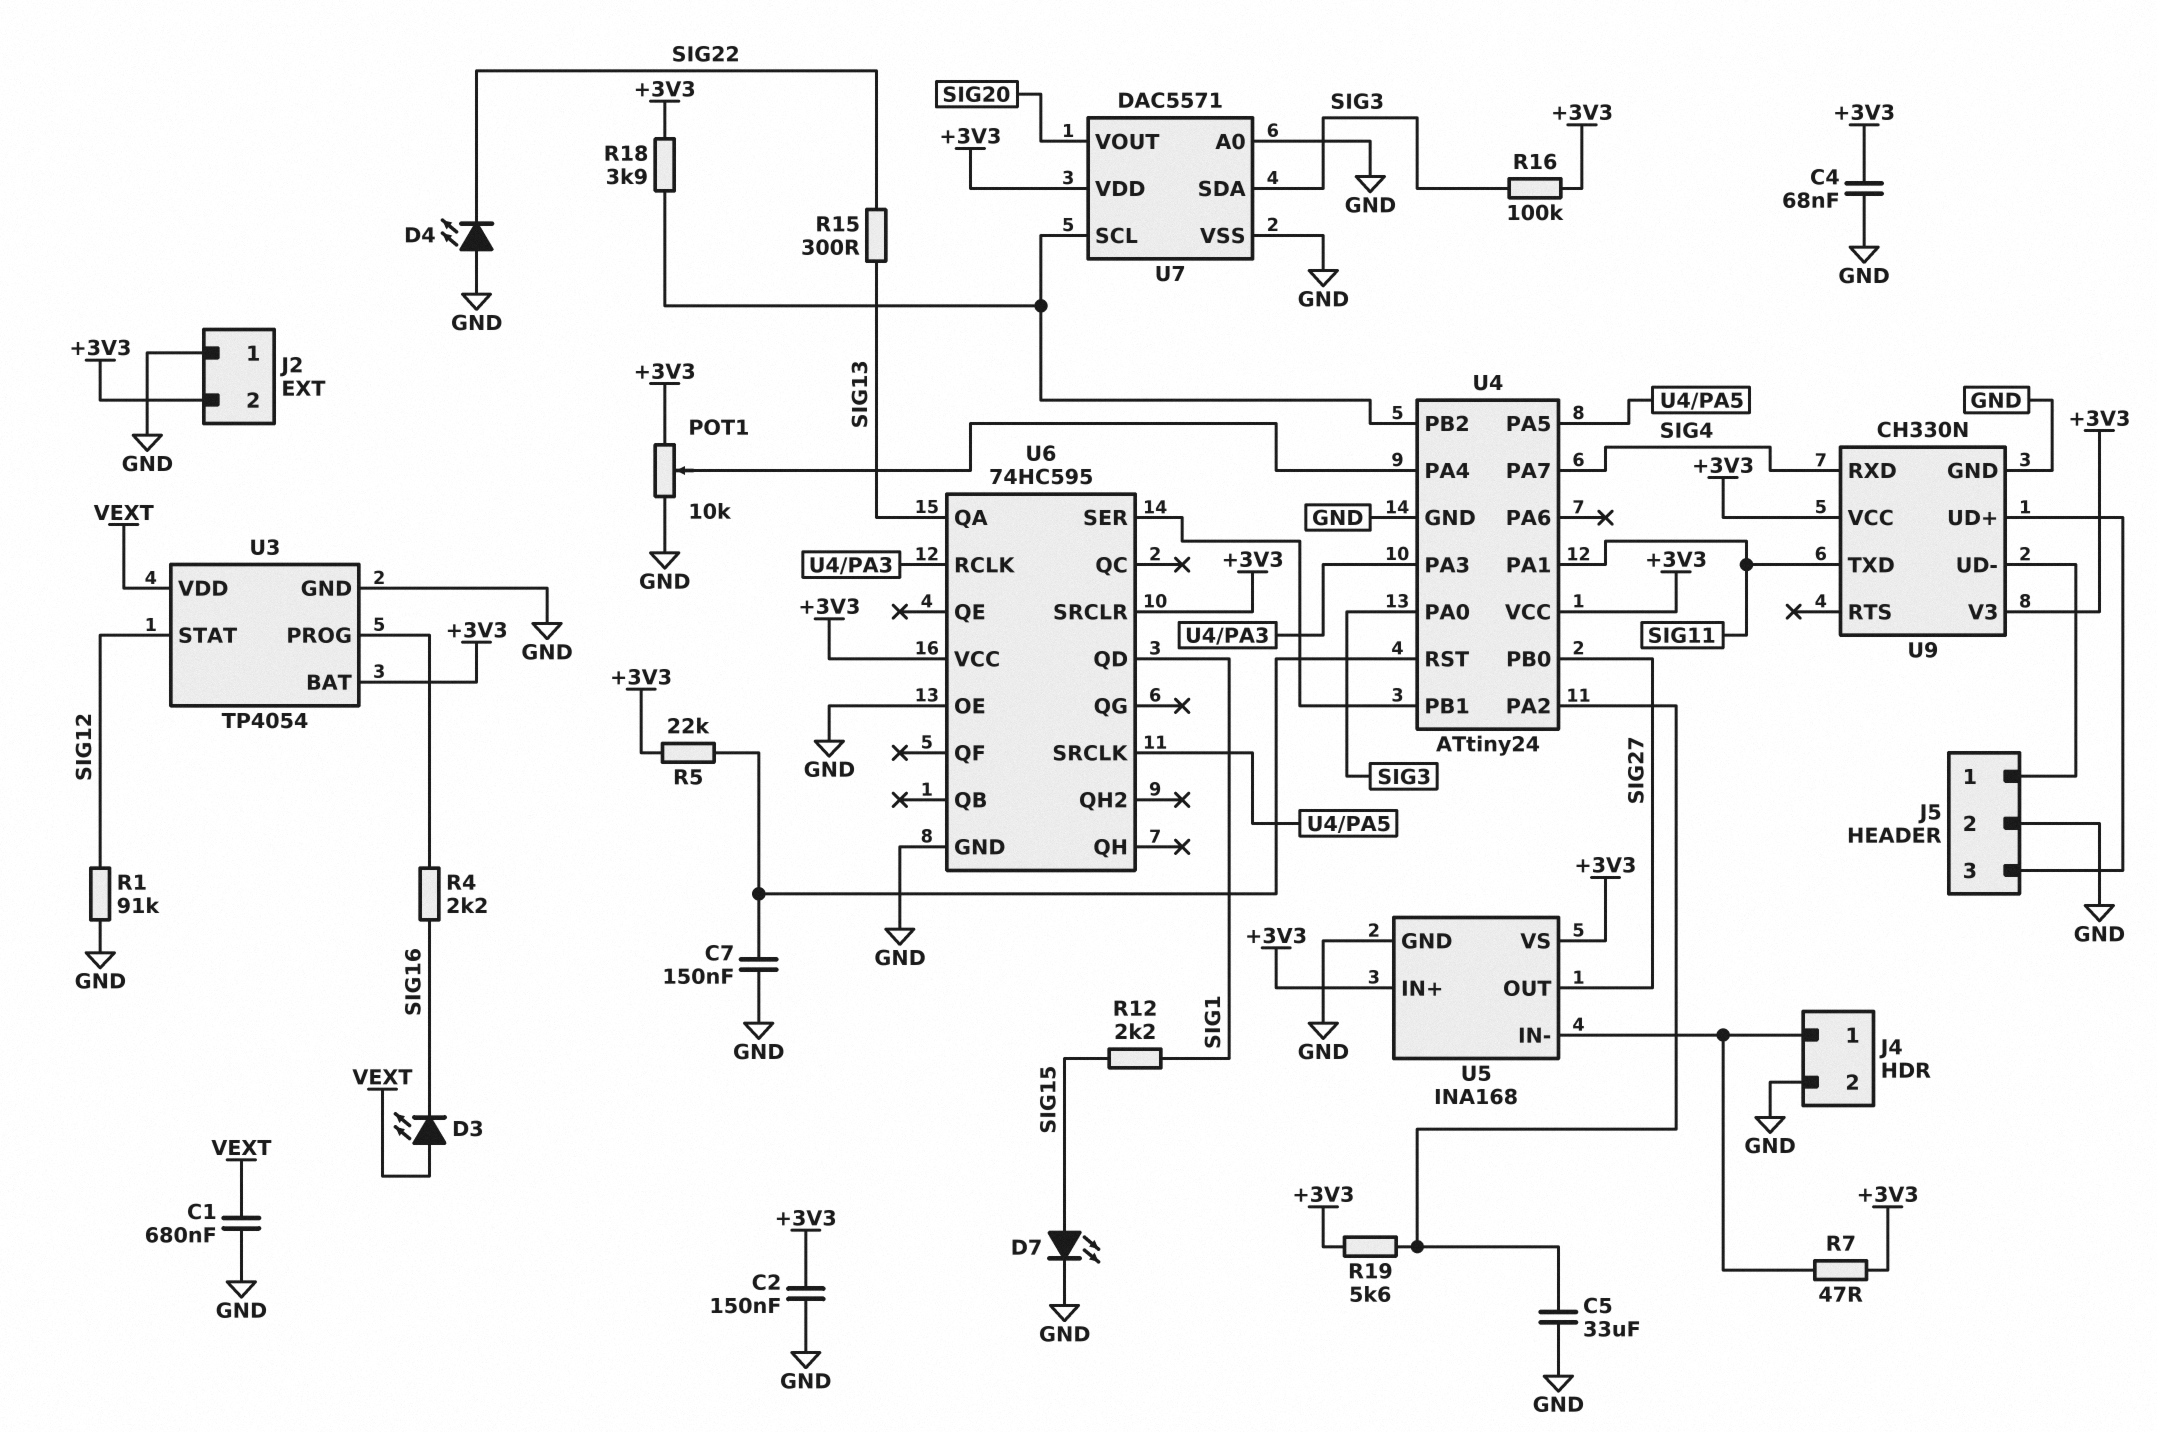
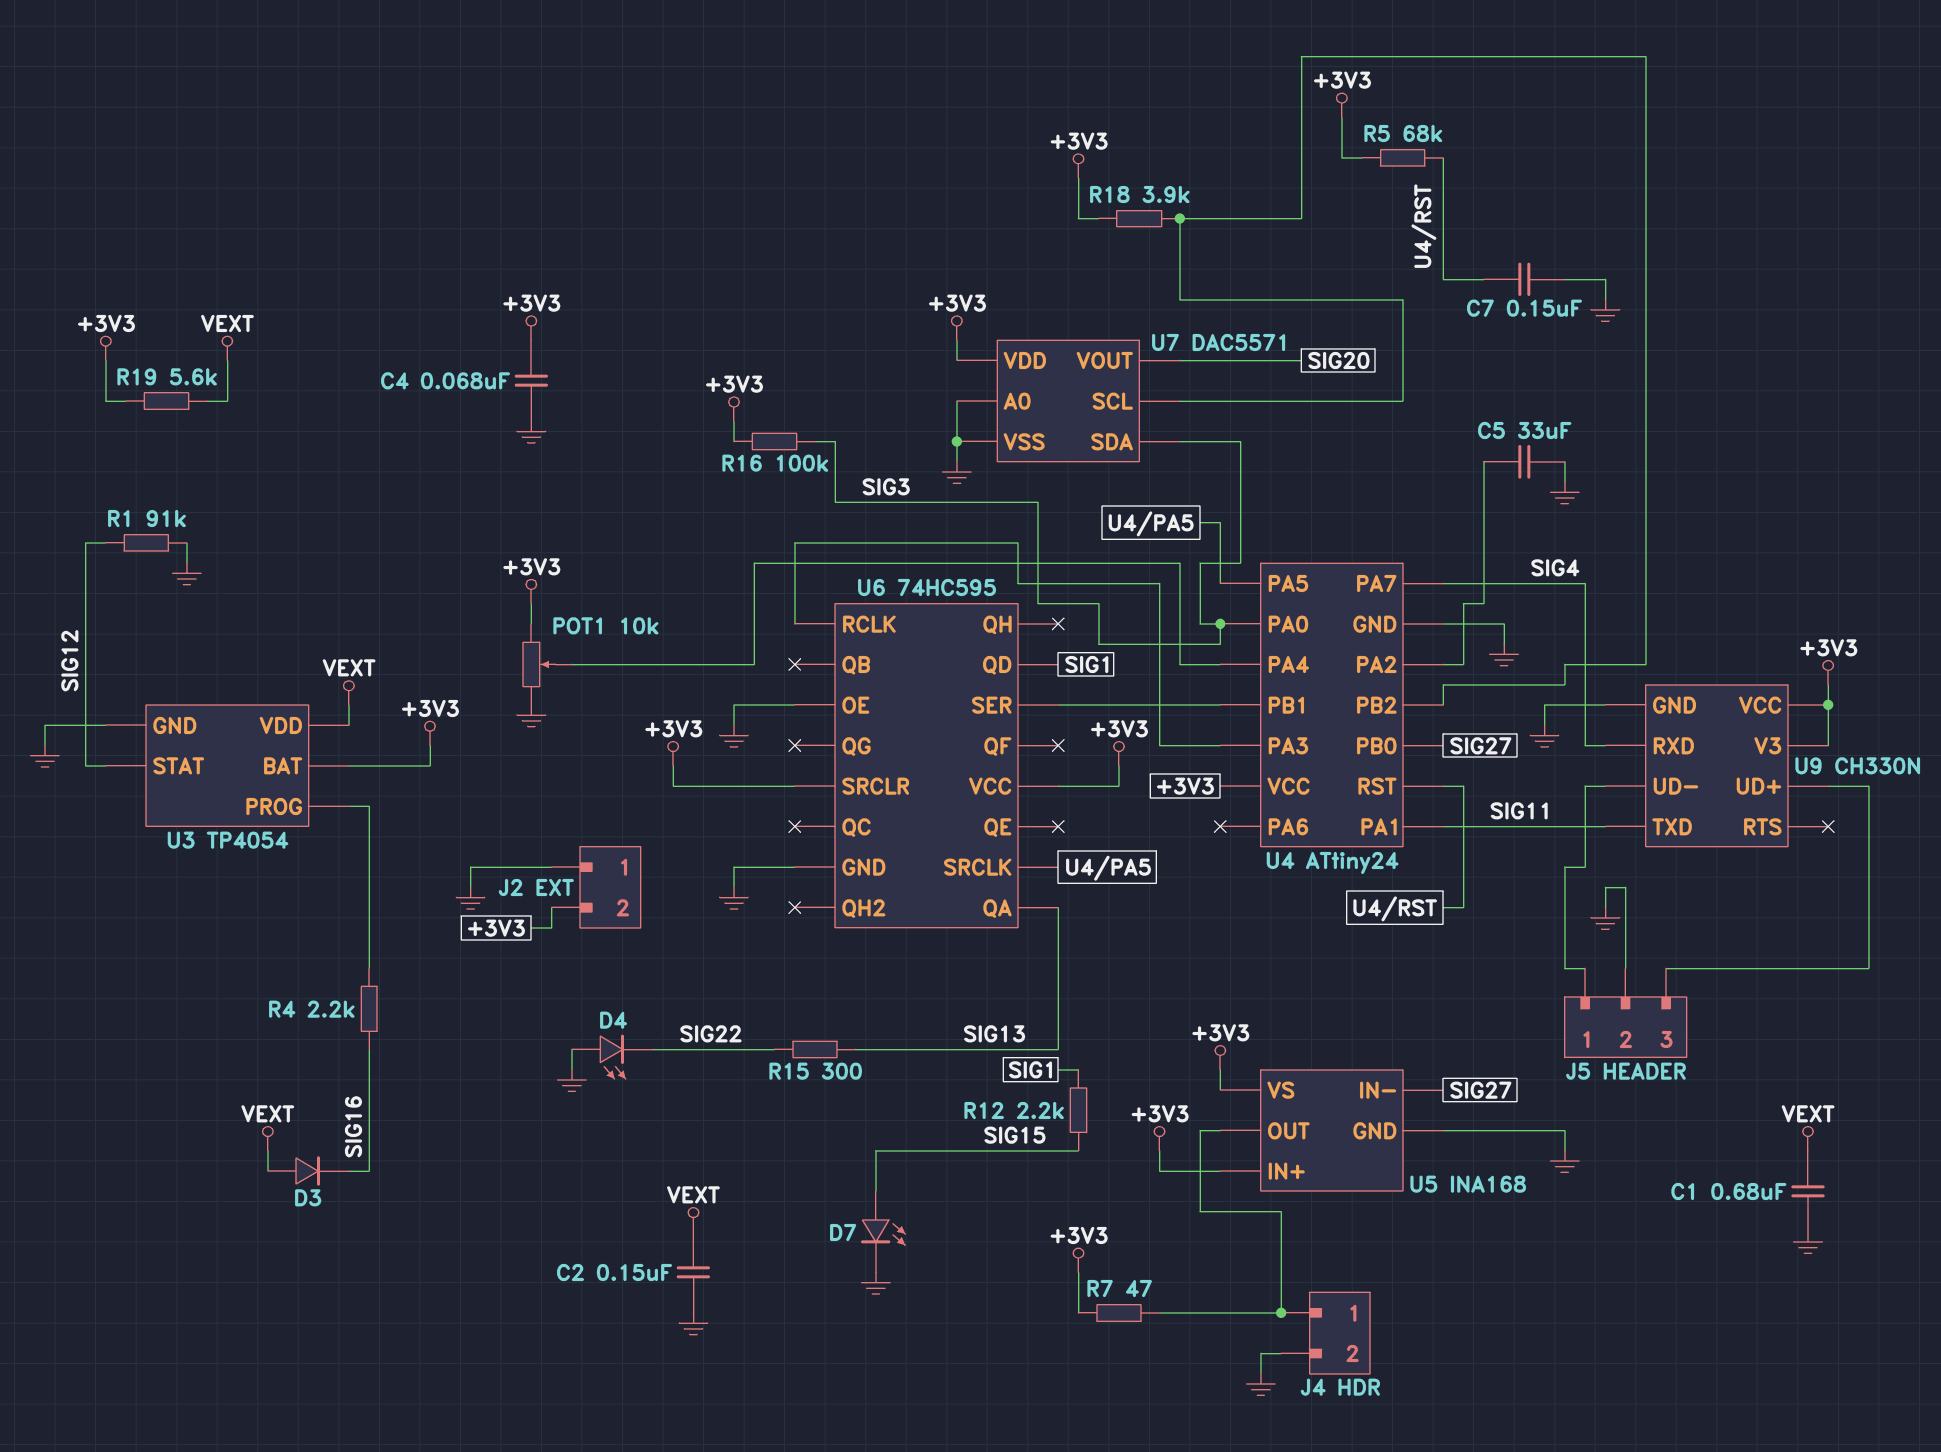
C2: 150nF (+3V3, GND) -> 150nF (GND, VEXT)
D3: LED (A VEXT, K SIG16) -> diode (A VEXT, K SIG16)
R5: 22k (+3V3, U4/RST) -> 68k (+3V3, U4/RST)
R19: 5.6k (+3V3, U4/PA2) -> 5.6k (+3V3, VEXT)
U5 pin IN-: J4/1 -> SIG27
U5 pin OUT: SIG27 -> J4/1

